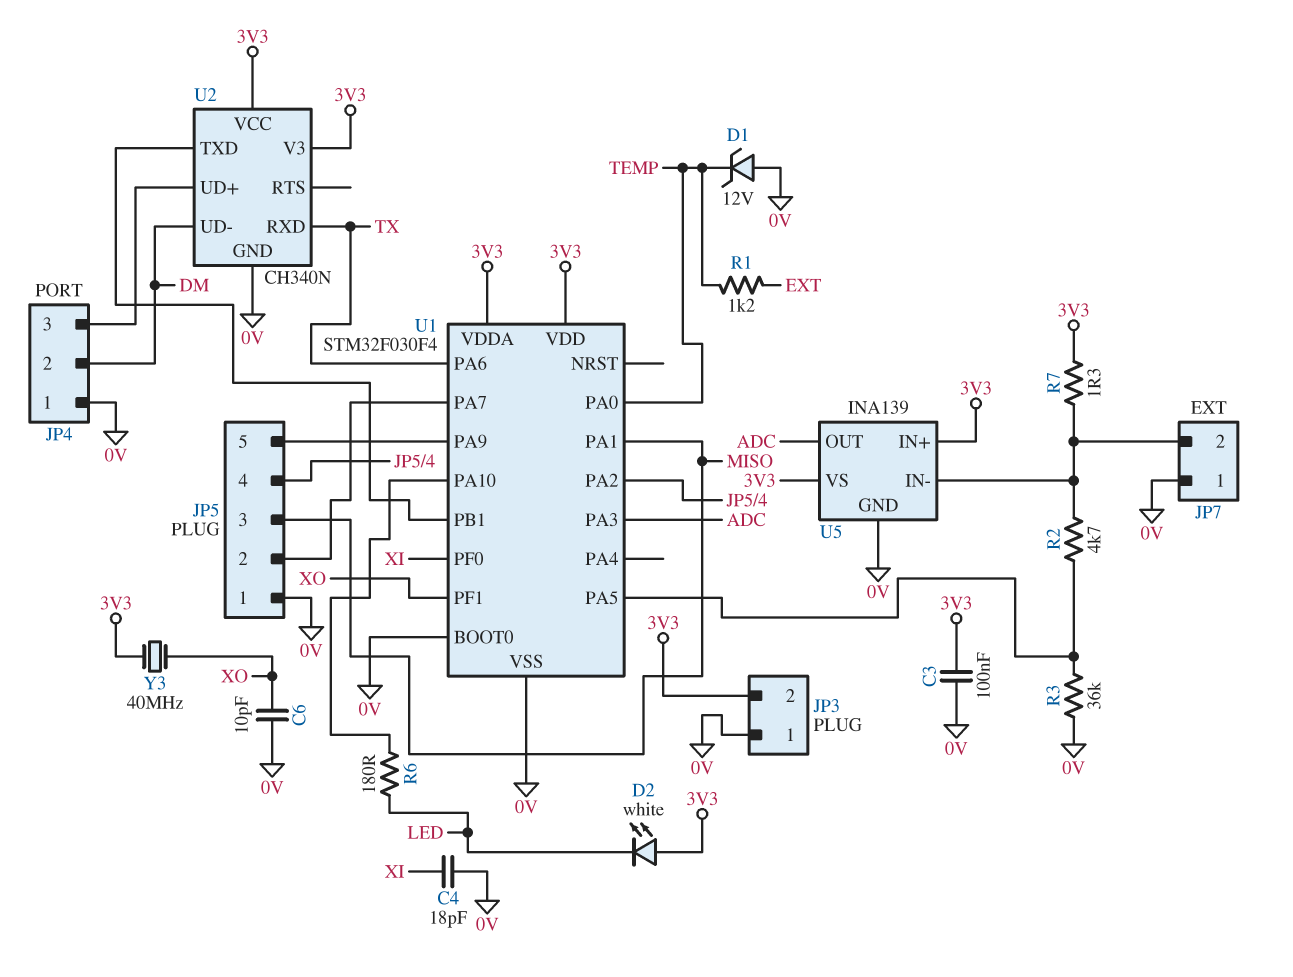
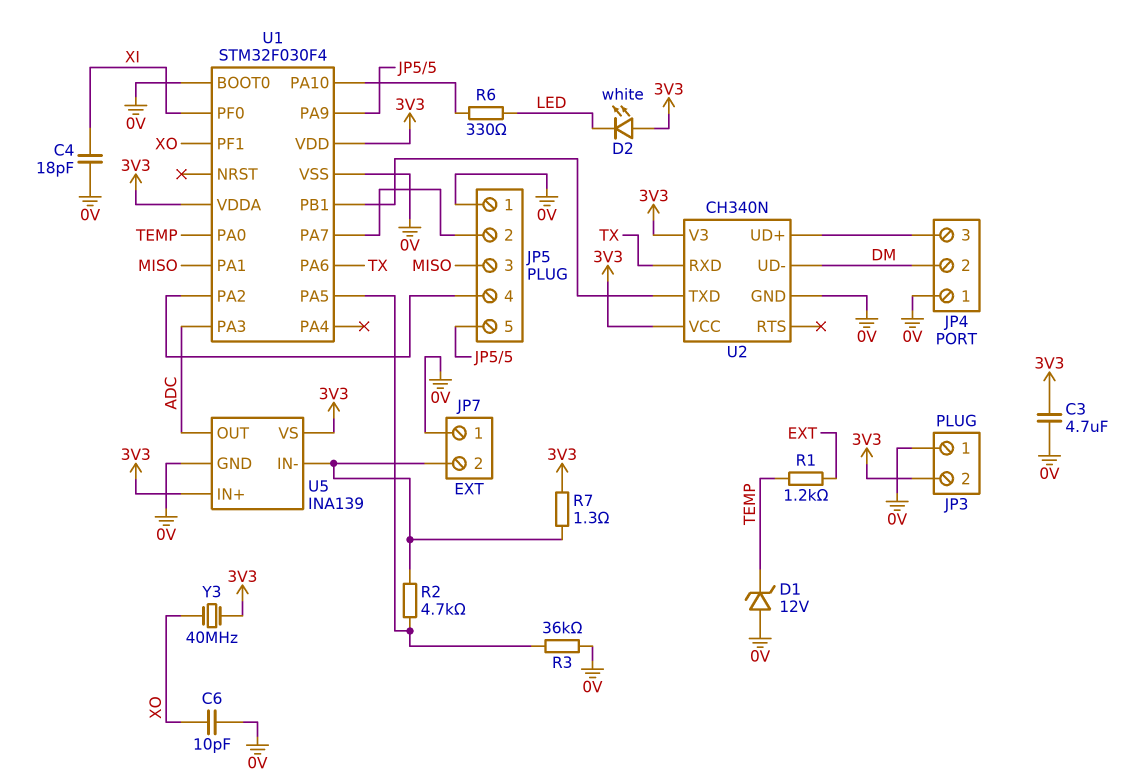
C3: 100nF (0V, 3V3) -> 4.7uF (0V, 3V3)
R6: 180 (LED, U1/PA10) -> 330 (LED, U1/PA10)

